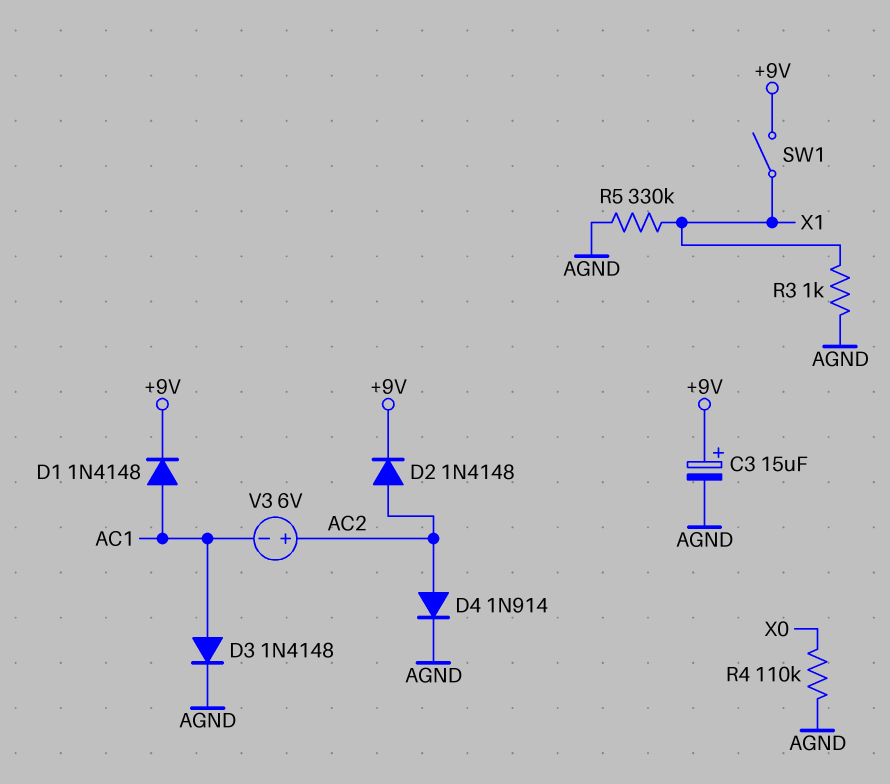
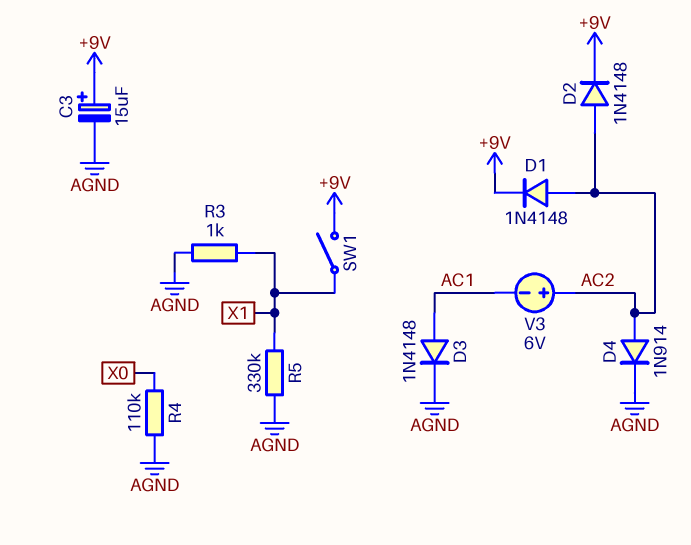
D1: diode 1N4148 (A AC1, K +9V) -> diode 1N4148 (A AC2, K +9V)

